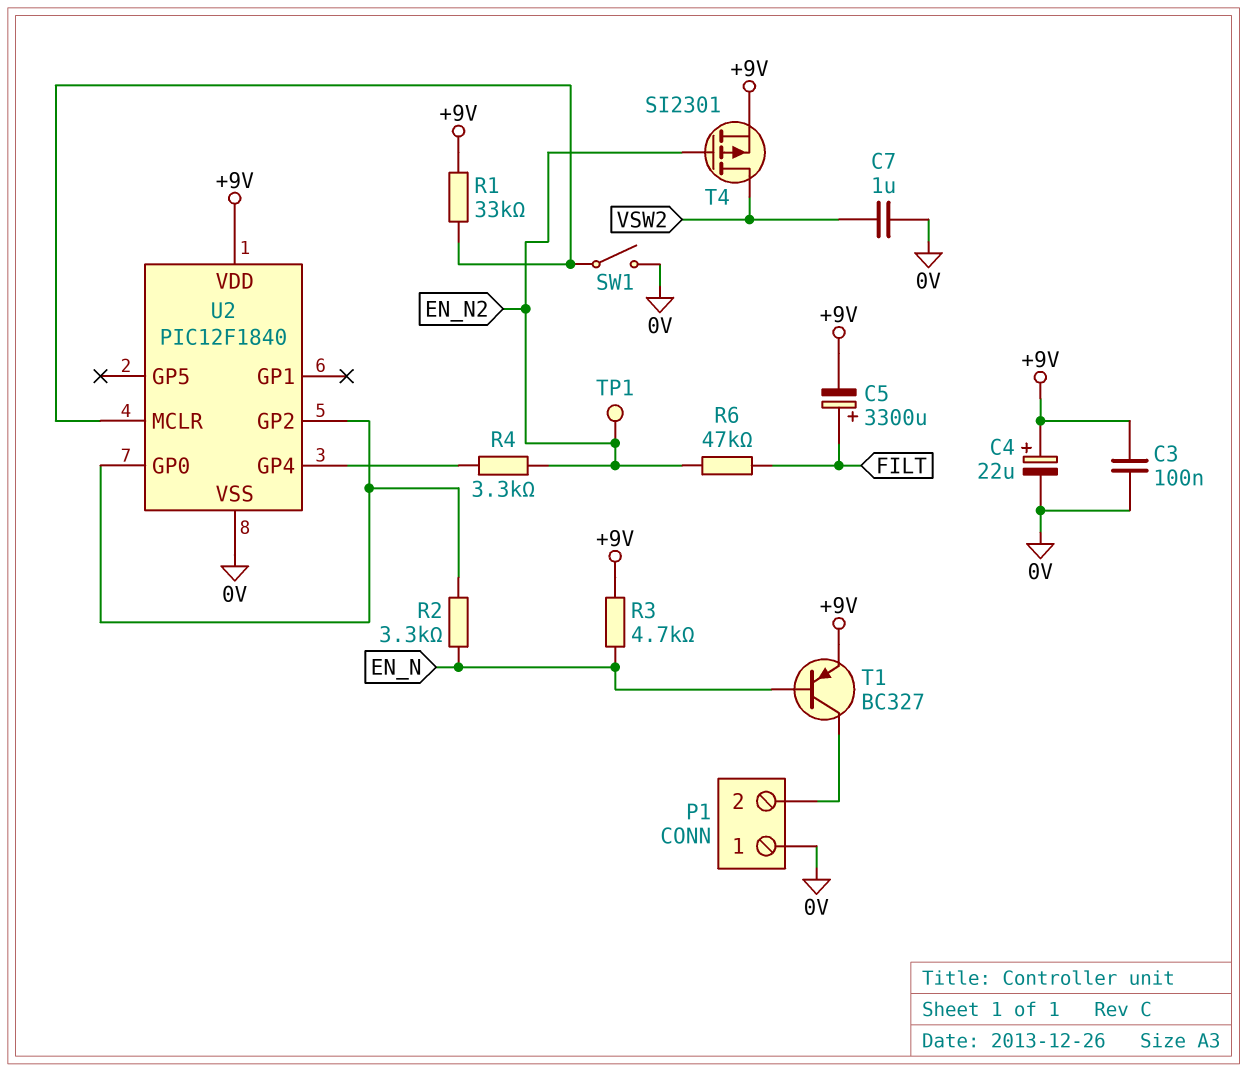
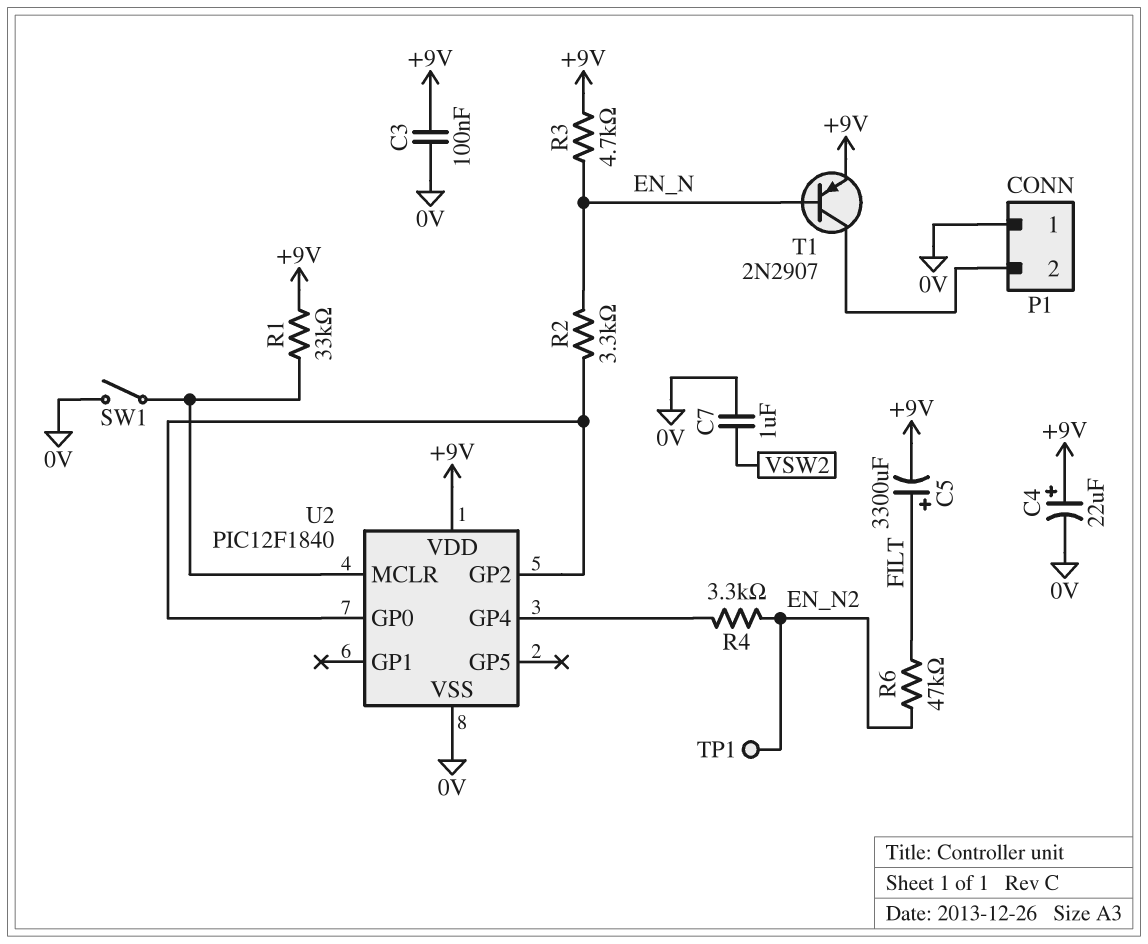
T1: PNP BC327 (B EN_N, C P1/2, E +9V) -> PNP 2N2907 (B EN_N, C P1/2, E +9V)
T4: PMOS SI2301 (G EN_N2, D VSW2, S +9V) -> none

